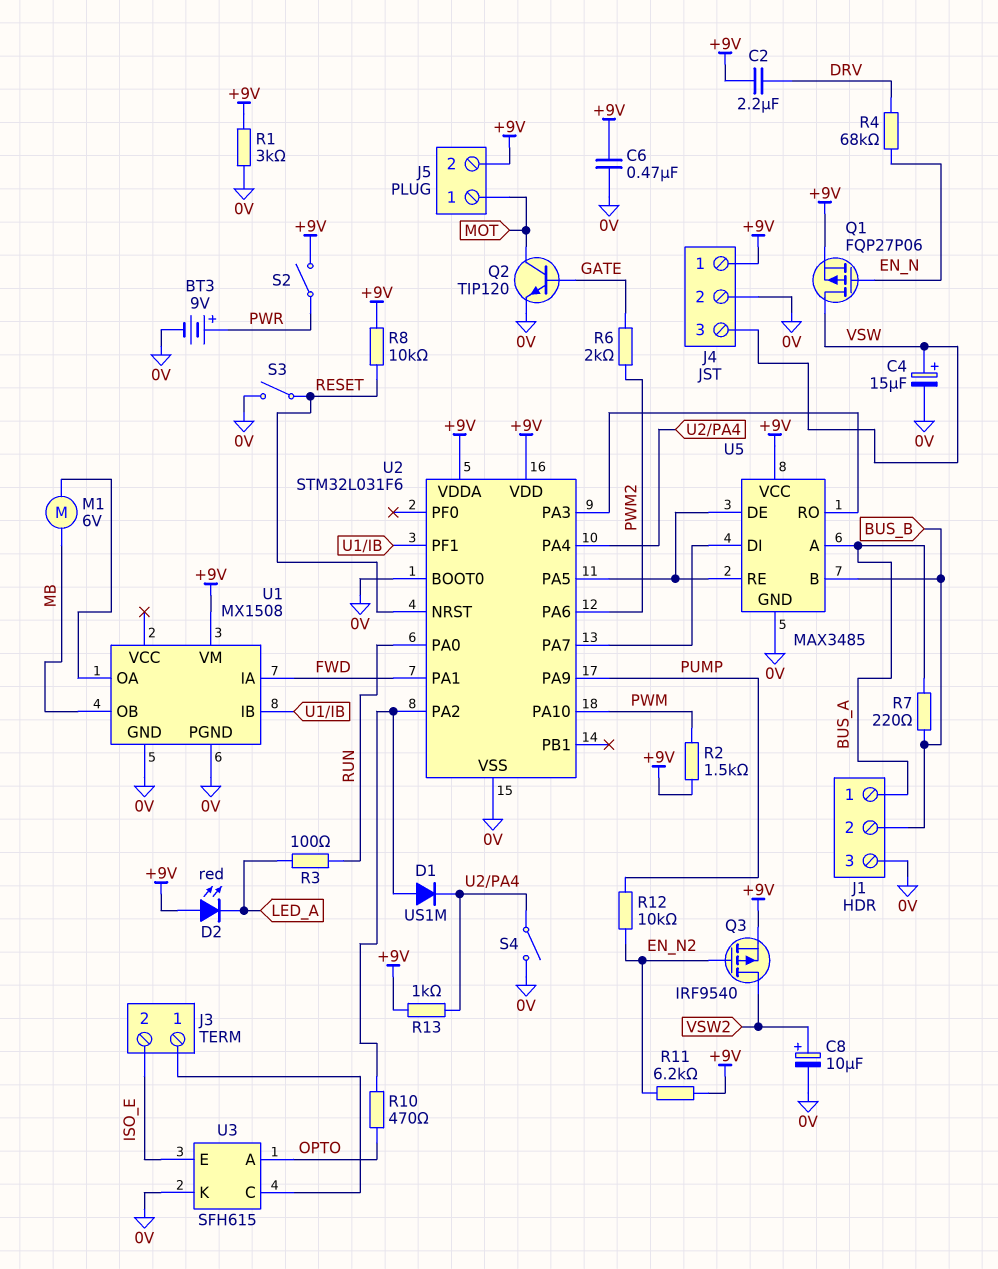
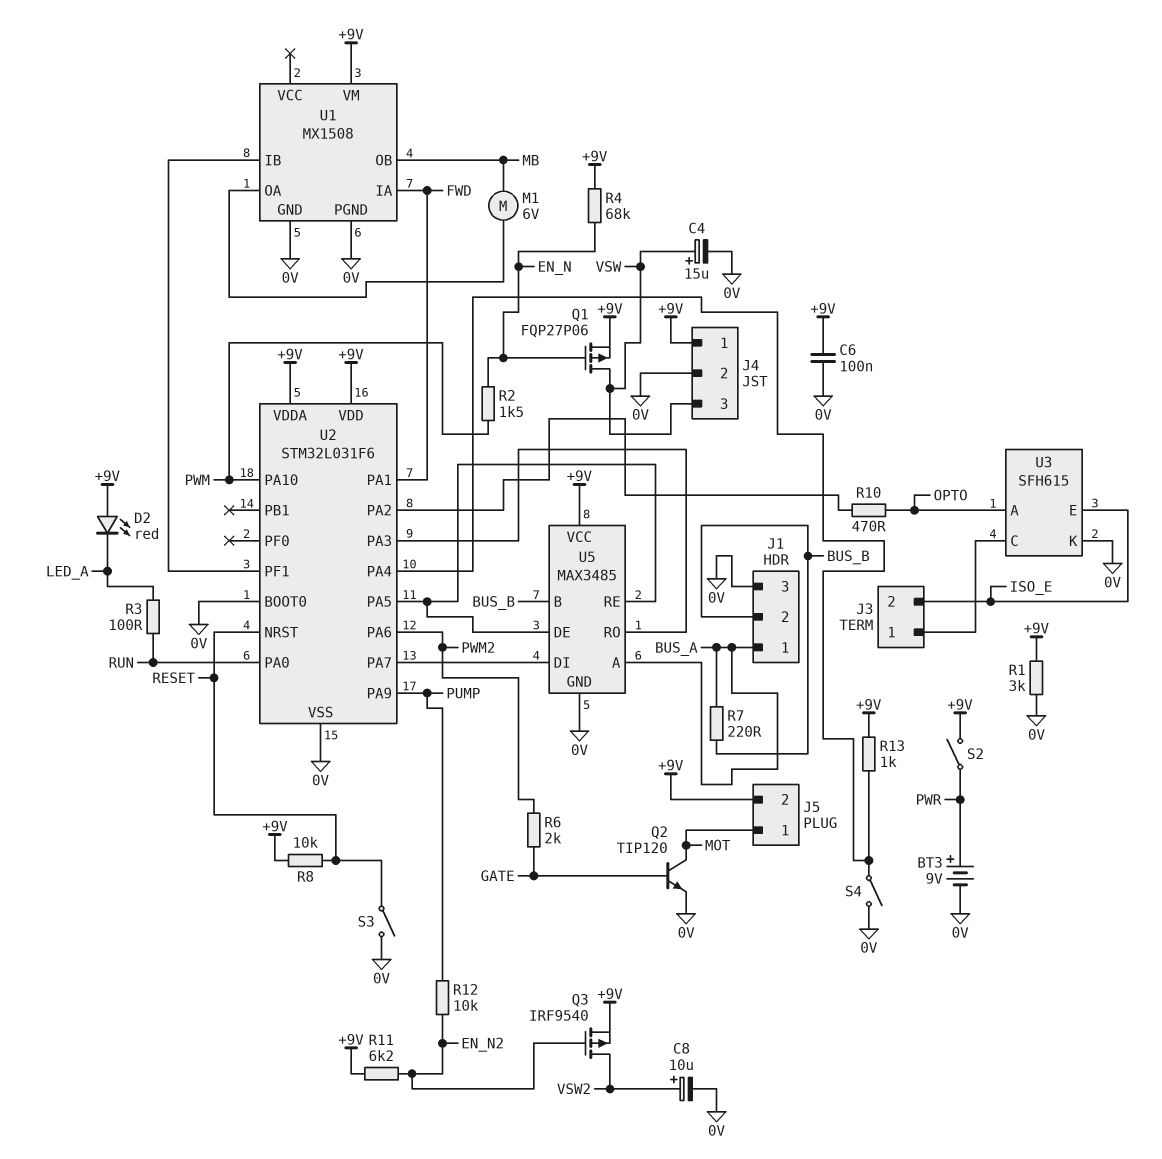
C2: 2.2uF (+9V, DRV) -> none
C6: 470nF (+9V, 0V) -> 100nF (+9V, 0V)
D1: diode US1M (A U2/PA2, K U2/PA4) -> none
R2: 1.5k (+9V, PWM) -> 1.5k (EN_N, PWM)
R4: 68k (DRV, EN_N) -> 68k (+9V, EN_N)

